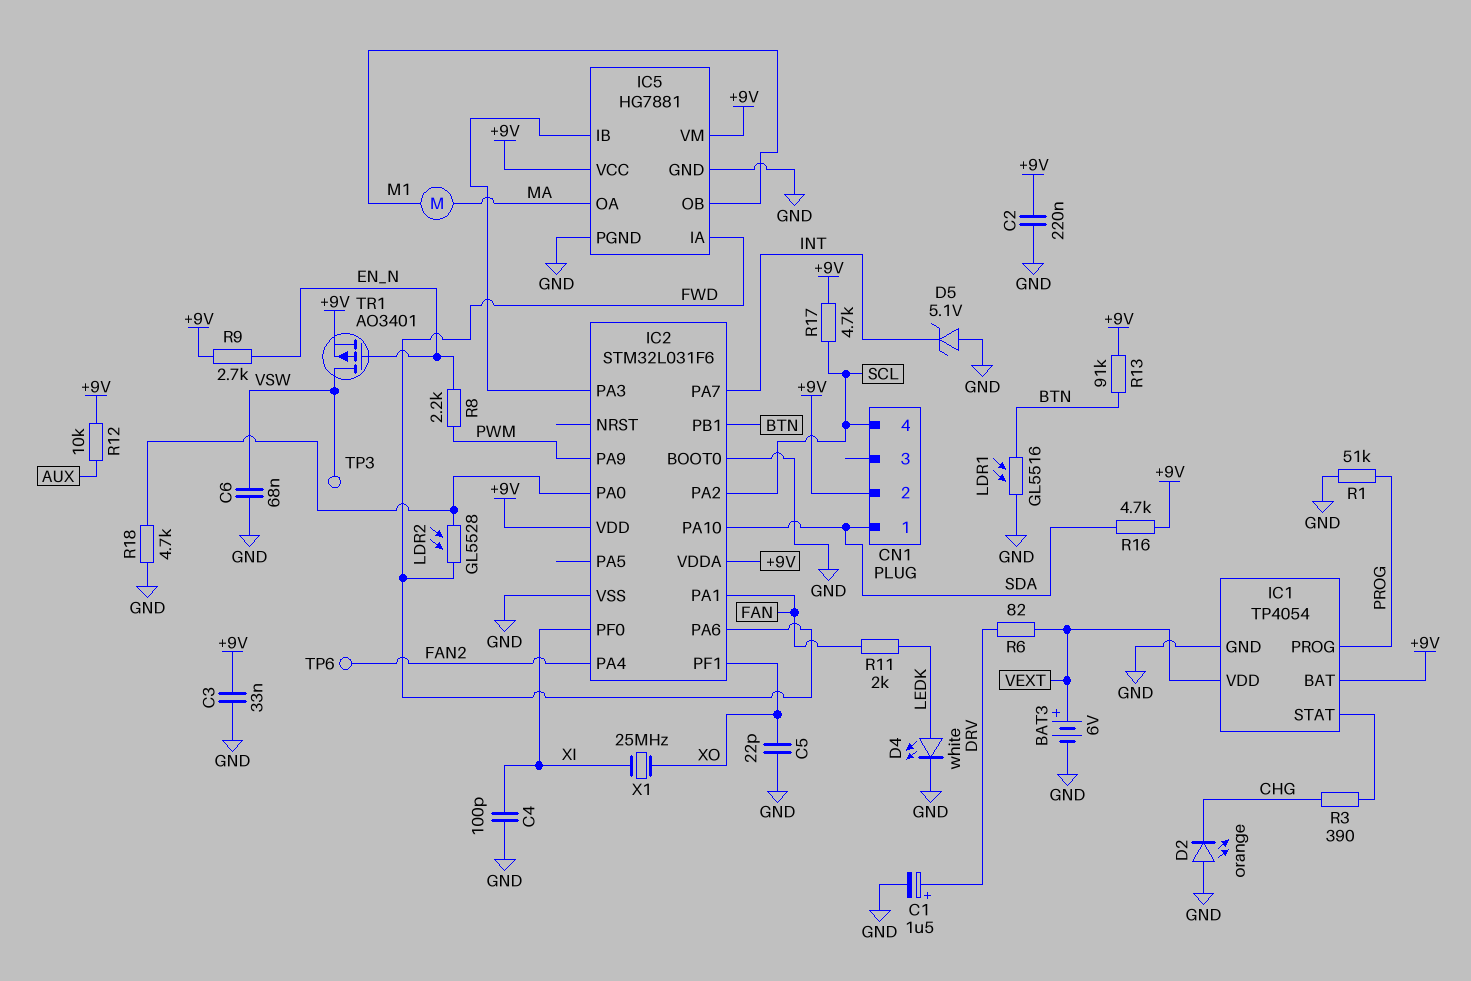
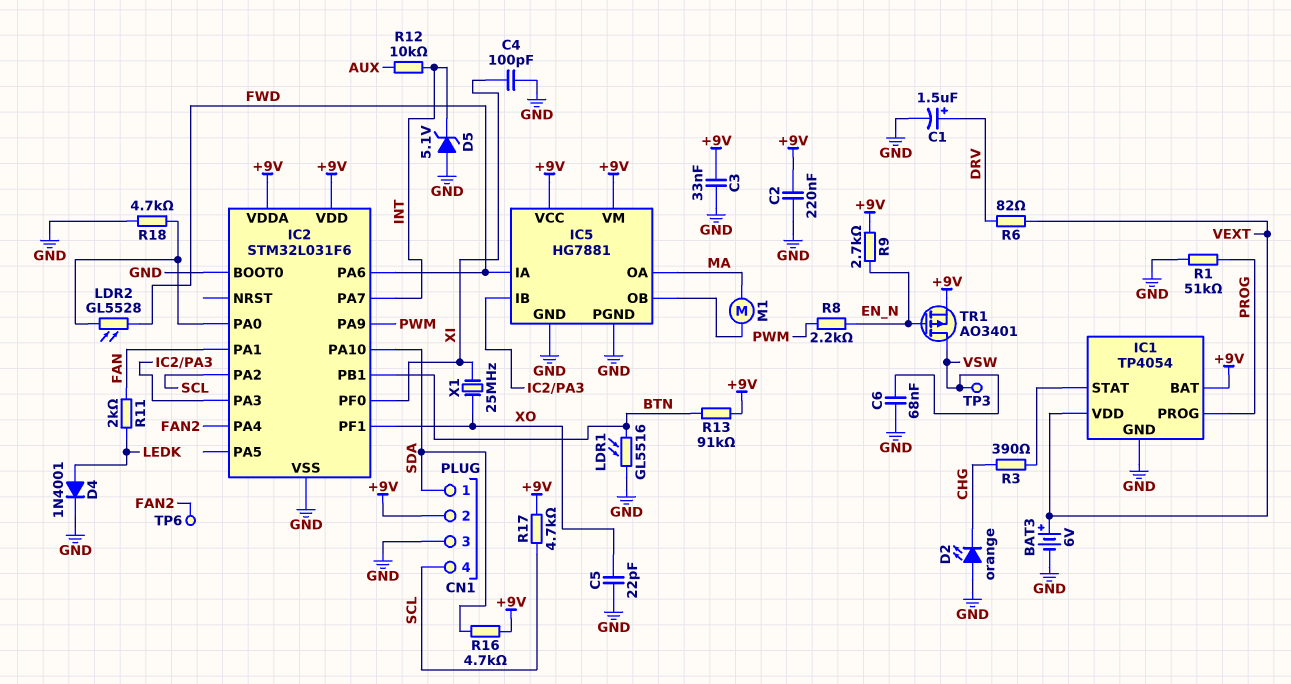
CN1 pin 3: none -> GND
D4: LED white (A LEDK, K GND) -> diode 1N4001 (A LEDK, K GND)
R12: 10k (+9V, AUX) -> 10k (AUX, INT)

